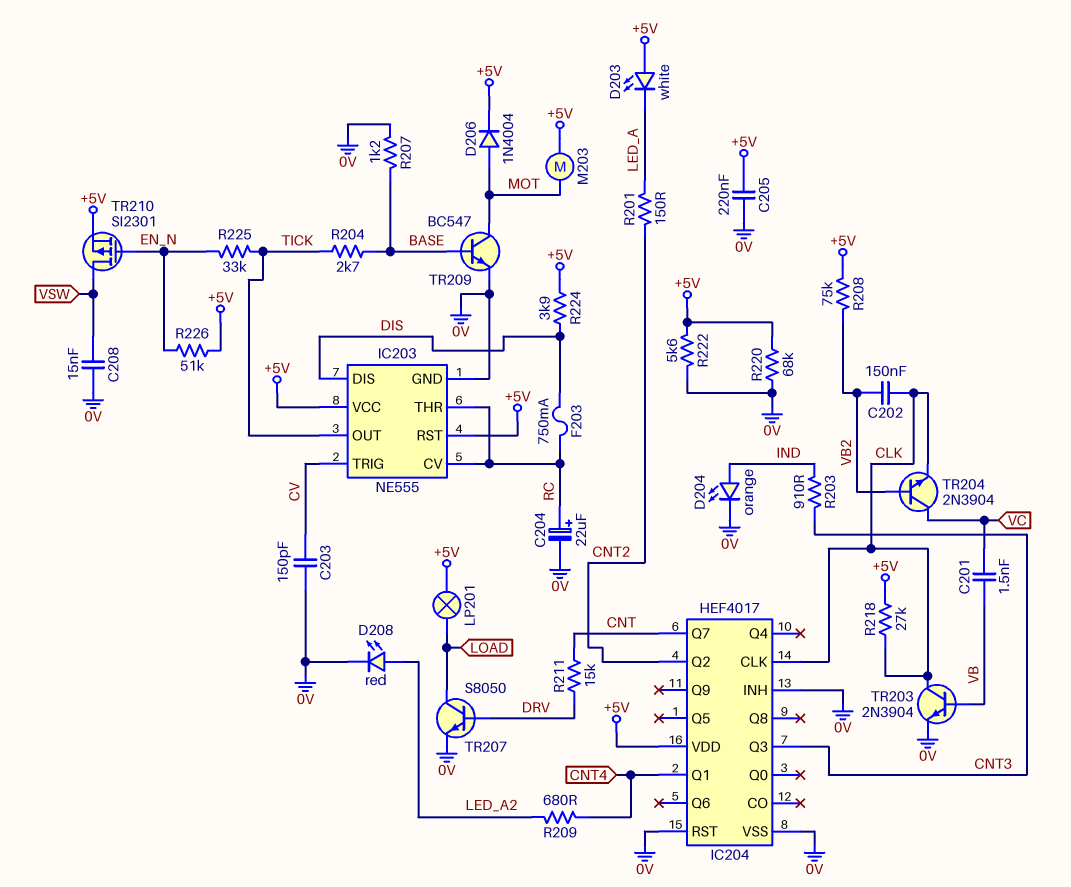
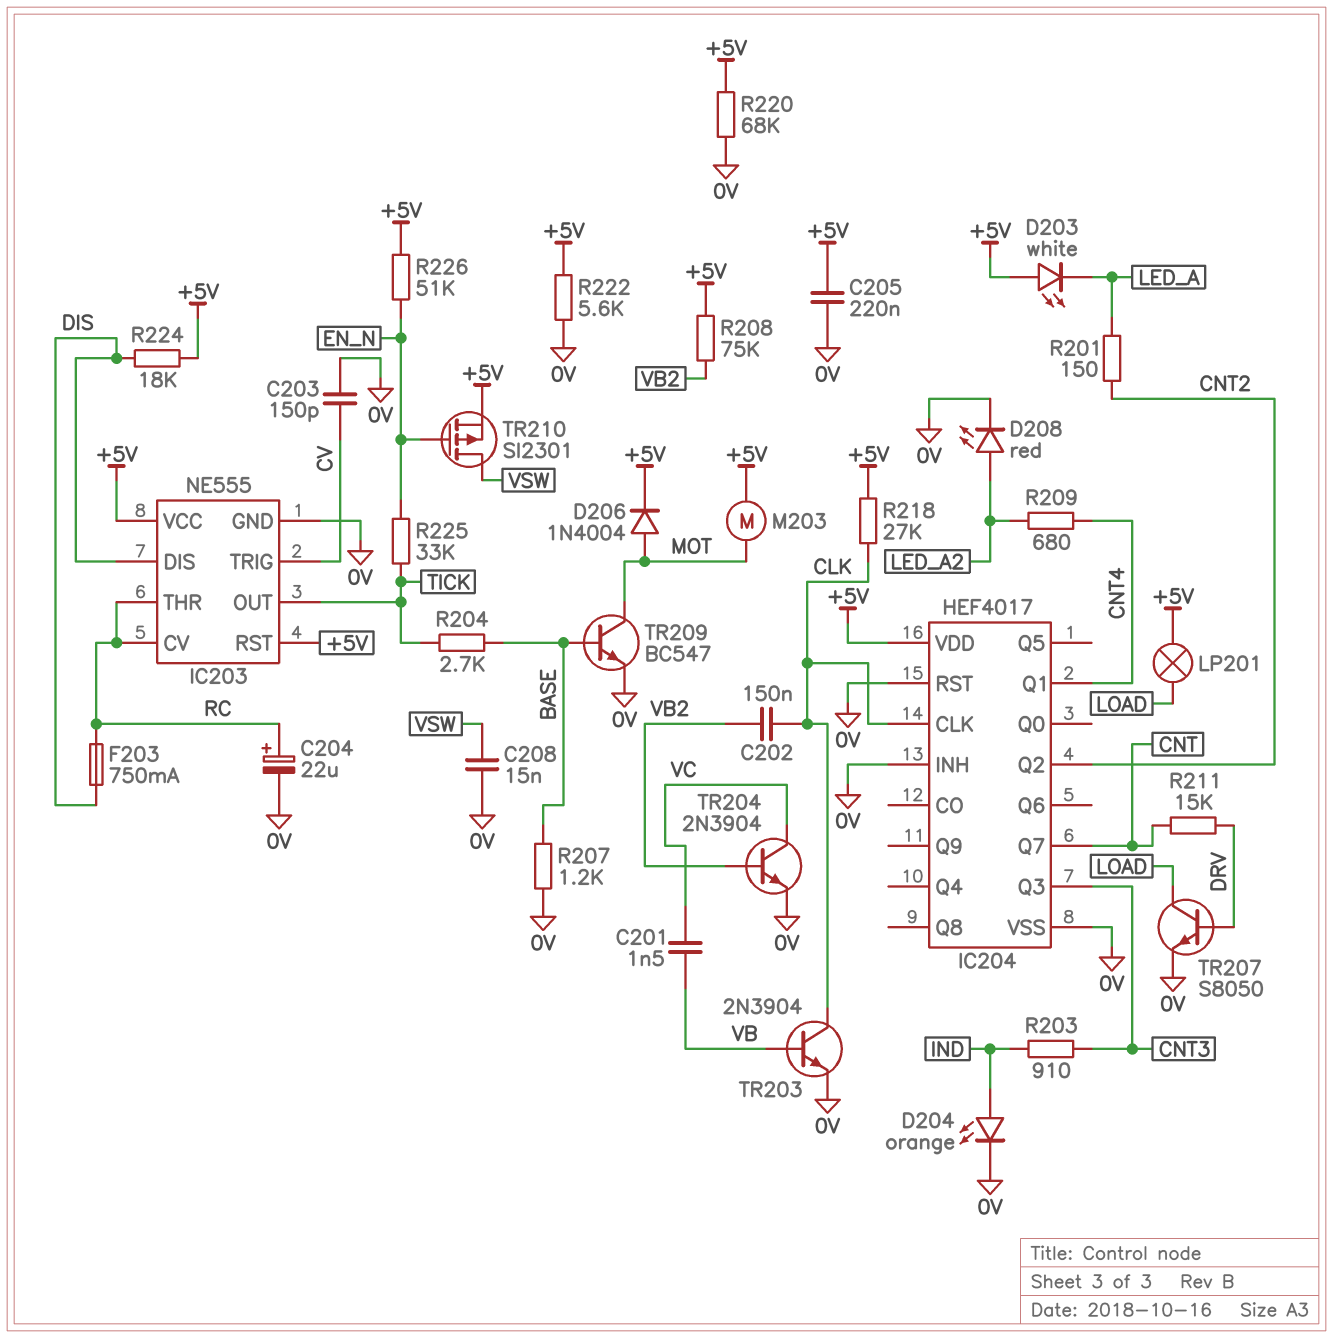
R224: 3.9k (+5V, DIS) -> 18k (+5V, DIS)
TR204: NPN 2N3904 (B VB2, C VC, E CLK) -> NPN 2N3904 (B VB2, C VC, E 0V)

